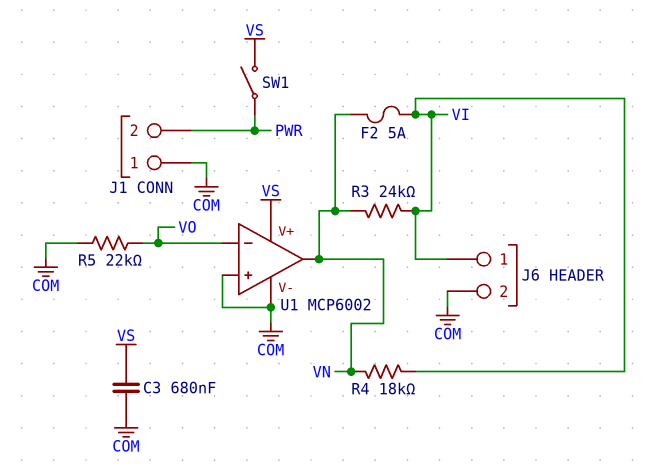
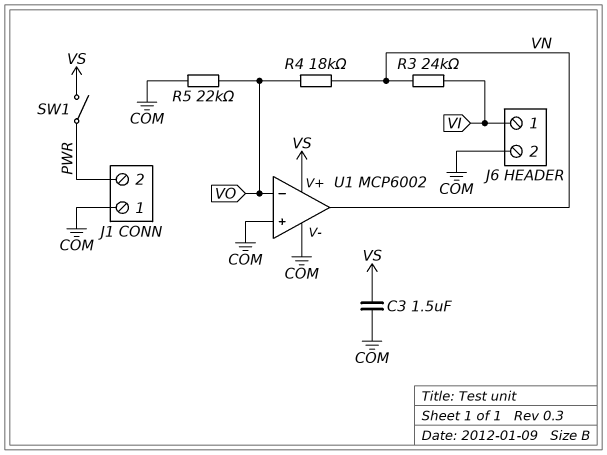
C3: 680nF (COM, VS) -> 1.5uF (COM, VS)
F2: 5A (VI, VN) -> none
R4: 18k (VI, VN) -> 18k (VN, VO)

